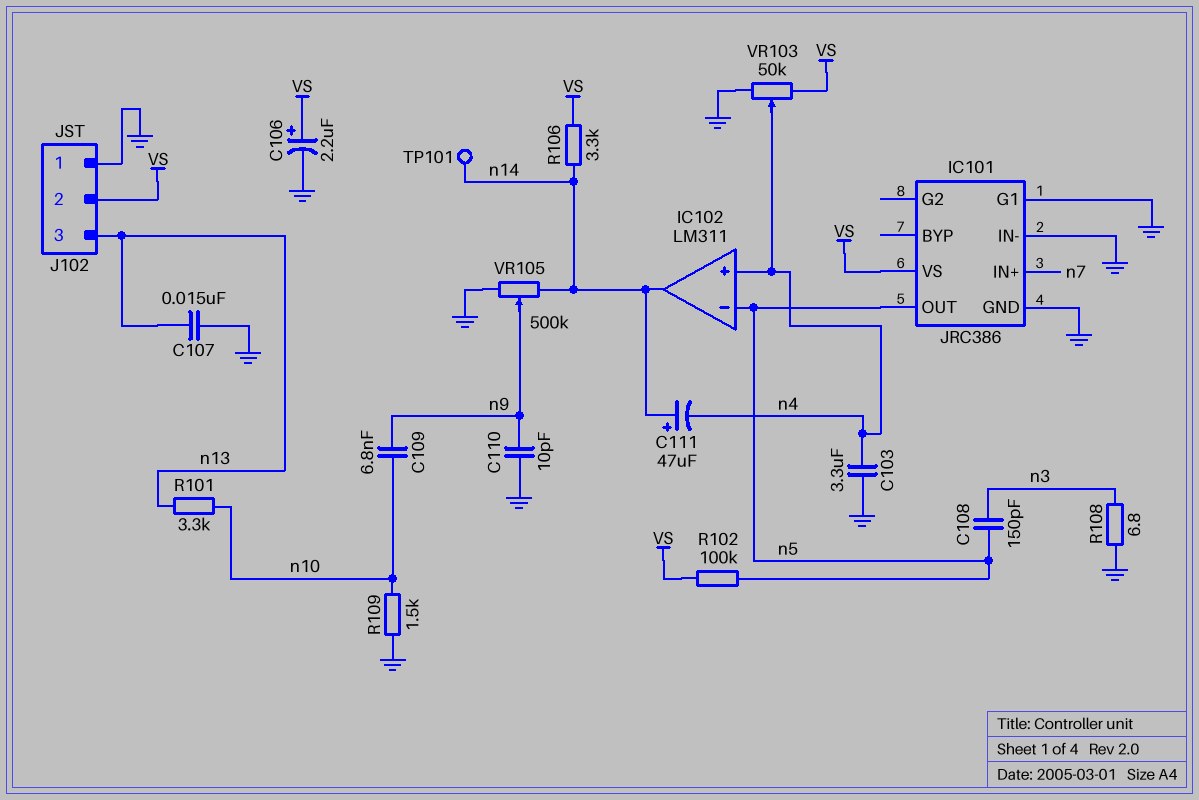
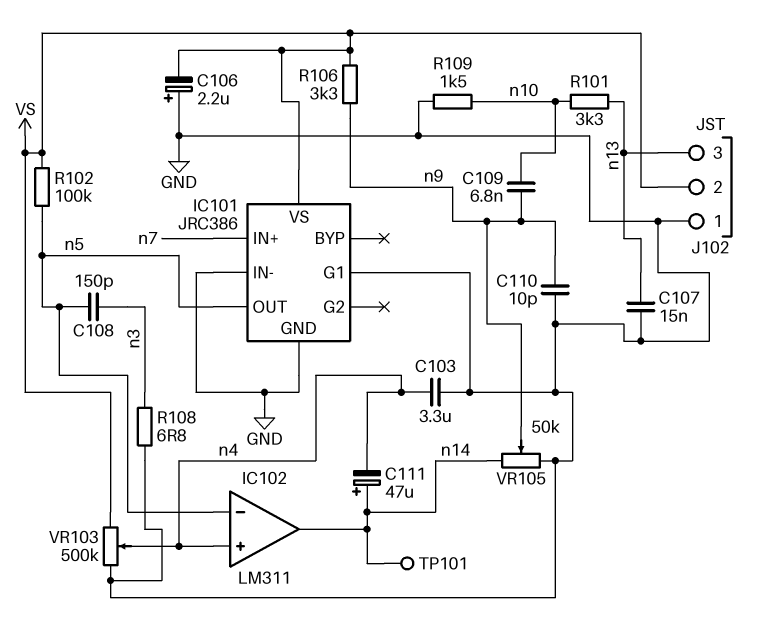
C106: 2.2uF (plus VS, minus GND) -> 2.2uF (plus GND, minus VS)
R106: 3.3k (VS, n14) -> 3.3k (VS, n9)
VR103: 50k (GND, VS, wiper n4) -> 500k (GND, VS, wiper n4)
VR105: 500k (GND, n14, wiper n9) -> 50k (GND, n14, wiper n9)

